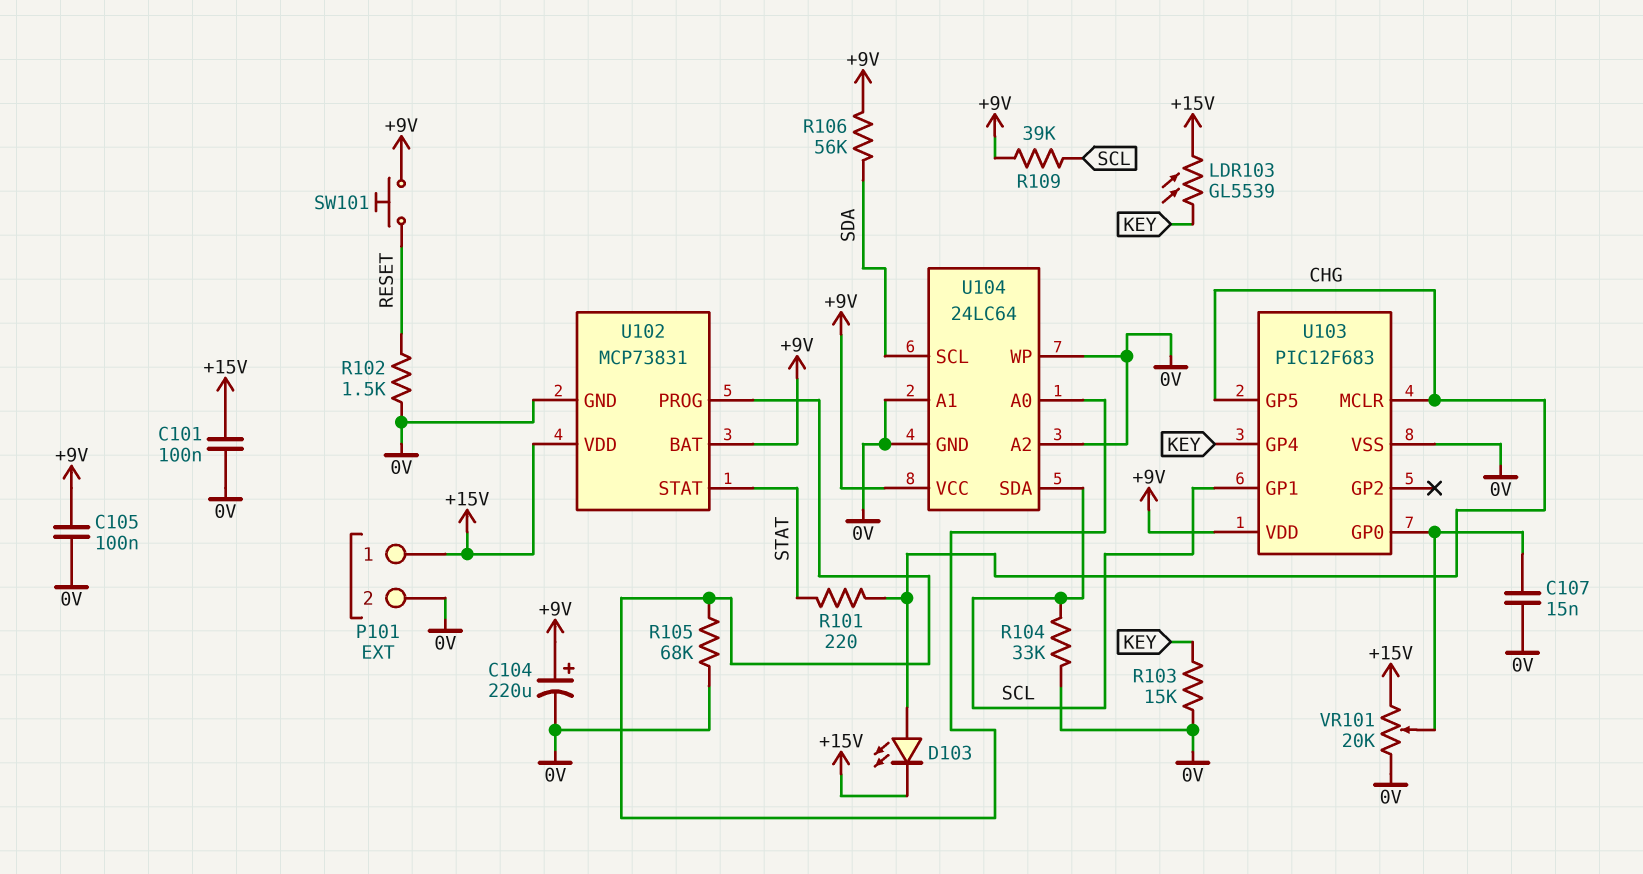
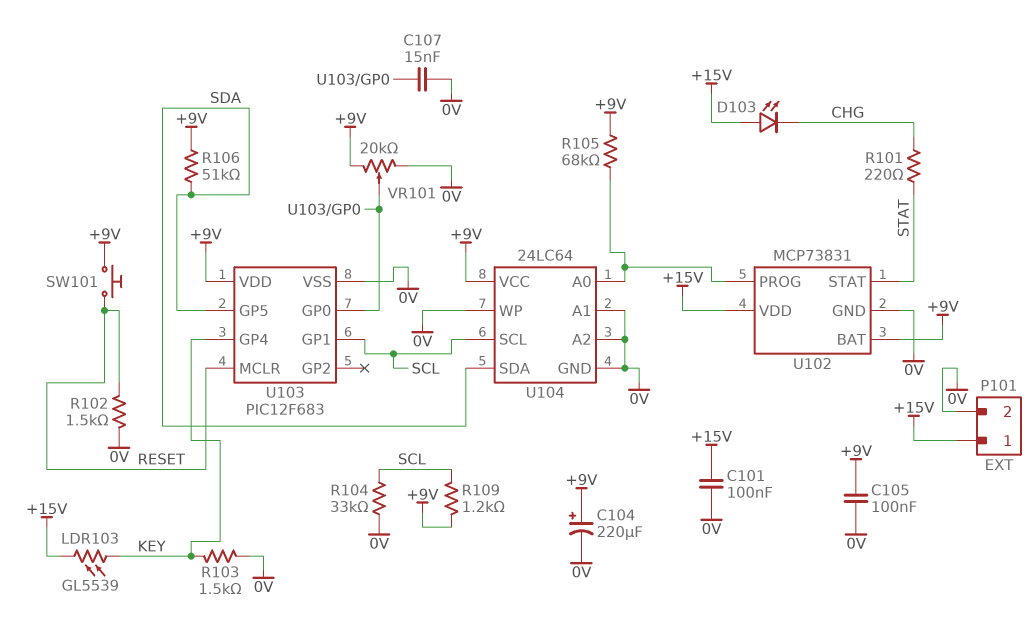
D103: LED (A CHG, K +15V) -> LED (A +15V, K CHG)
R103: 15k (0V, KEY) -> 1.5k (0V, KEY)
R105: 68k (0V, U102/PROG) -> 68k (+9V, U102/PROG)
R106: 56k (+9V, SDA) -> 51k (+9V, SDA)
R109: 39k (+9V, SCL) -> 1.2k (+9V, SCL)
U103 pin GP5: CHG -> SDA
U103 pin MCLR: CHG -> RESET
U104 pin SCL: SDA -> SCL
U104 pin SDA: SCL -> SDA
VR101: 20k (+15V, 0V, wiper U103/GP0) -> 20k (+9V, 0V, wiper U103/GP0)

